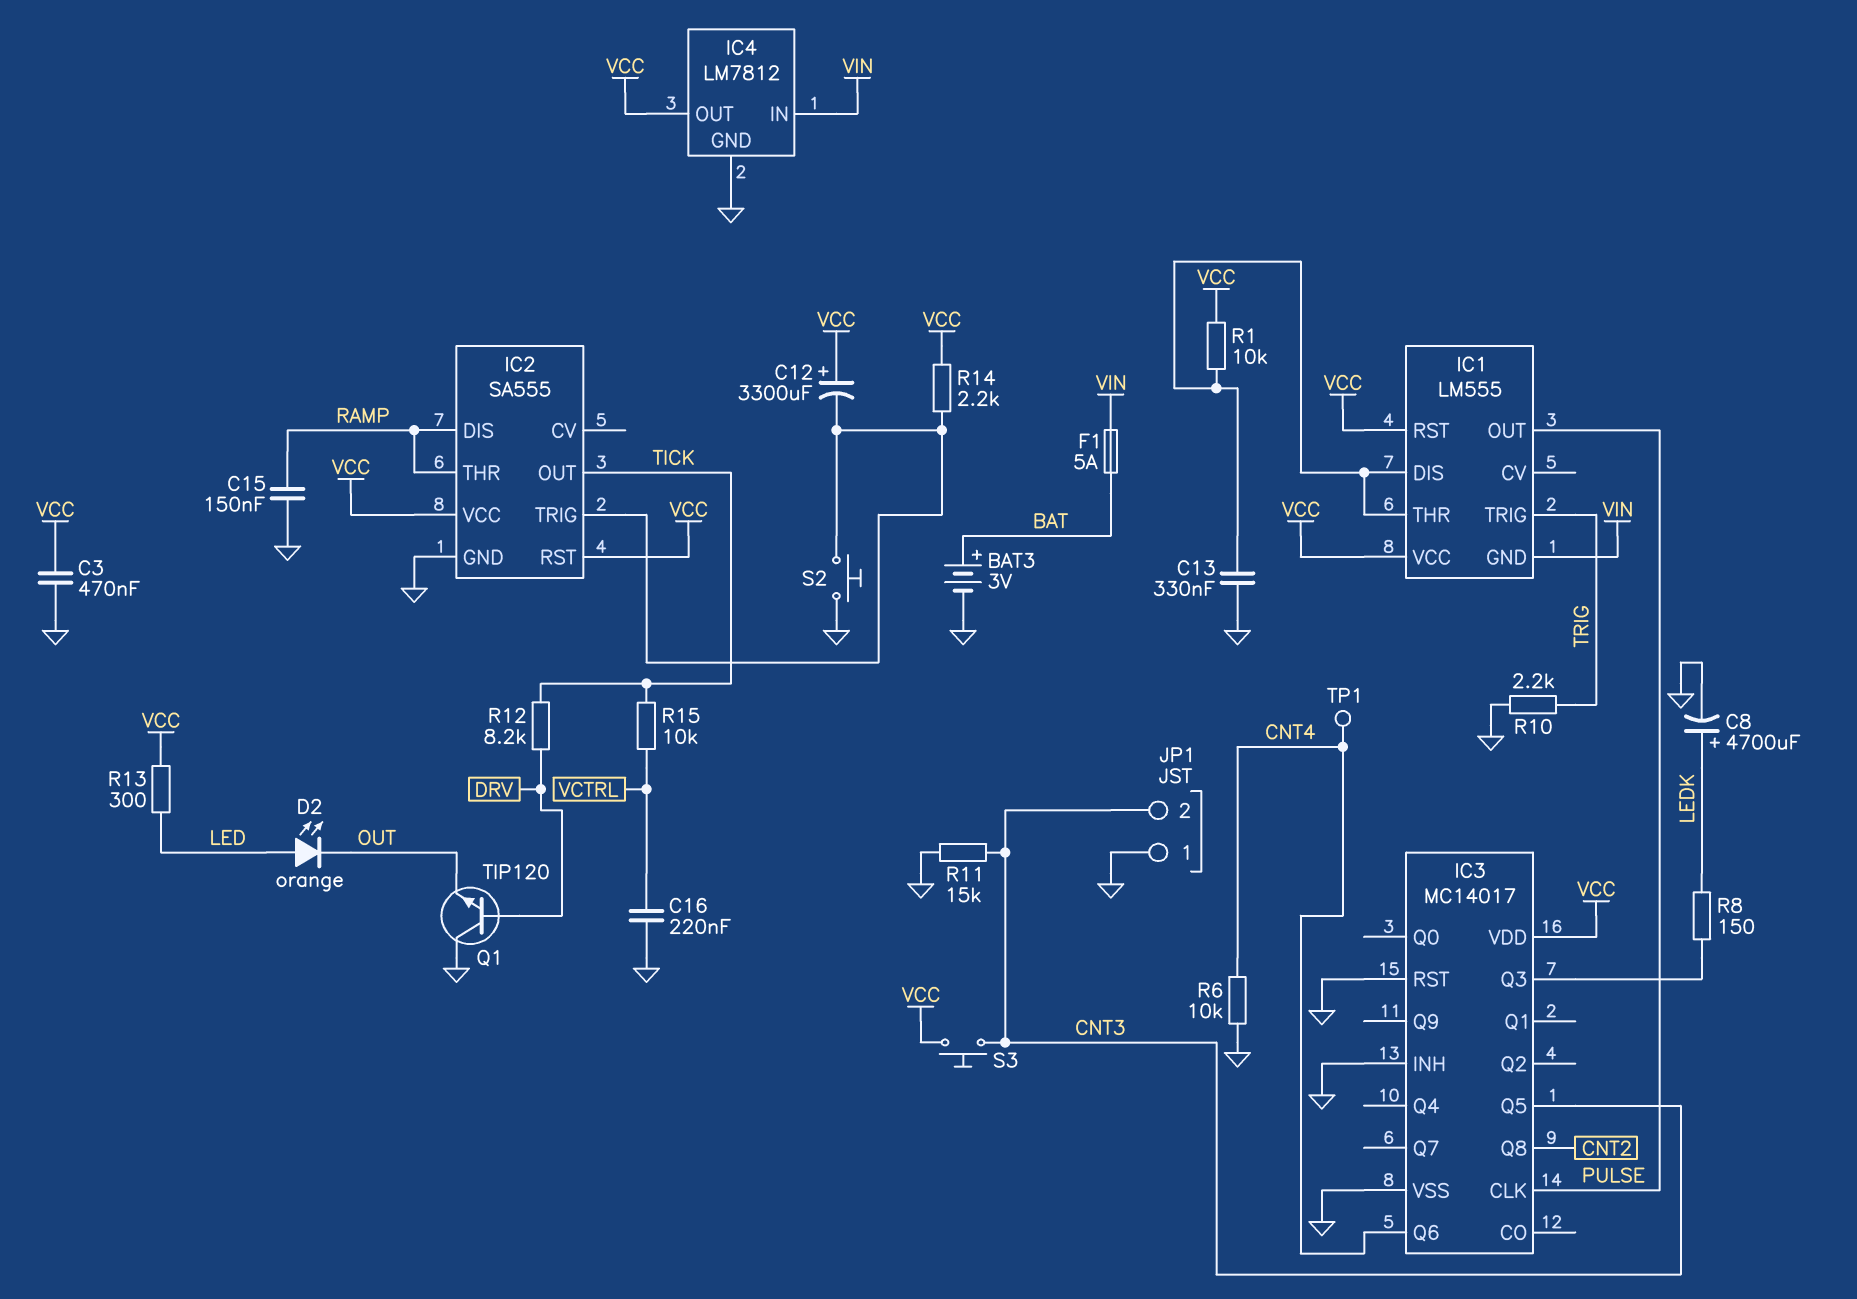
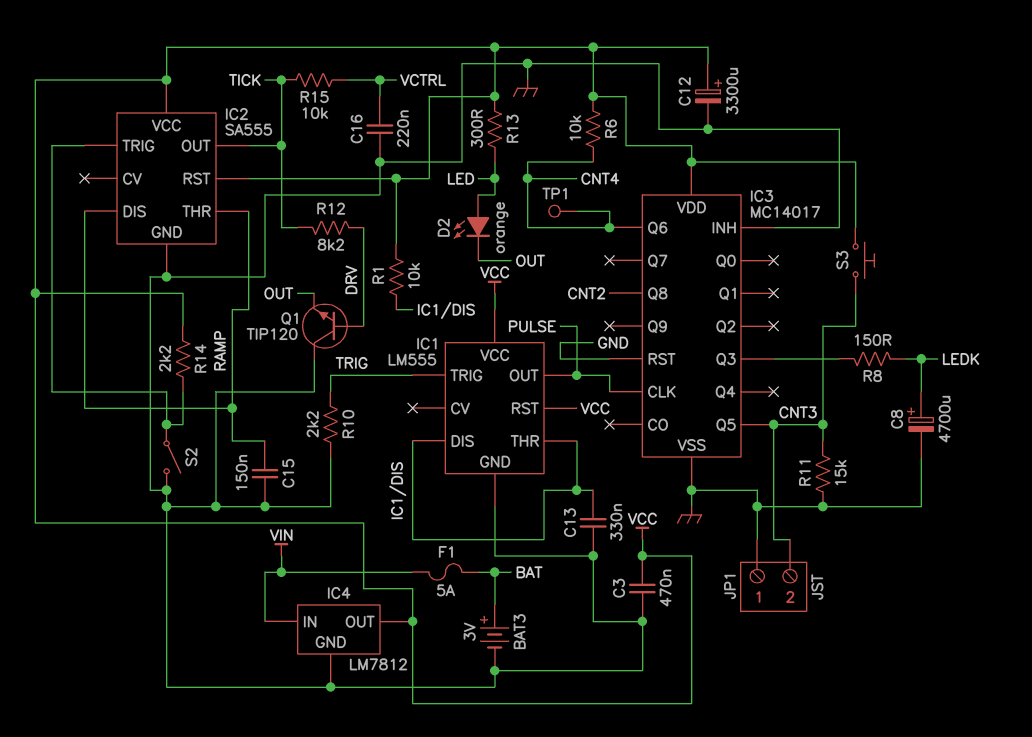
C12: 3300uF (plus VCC, minus IC2/TRIG) -> 3300uF (plus VCC, minus GND)
IC1 pin GND: VIN -> GND
R6: 10k (CNT4, GND) -> 10k (CNT4, VCC)
S2: button (GND, IC2/TRIG) -> switch (GND, IC2/TRIG)

